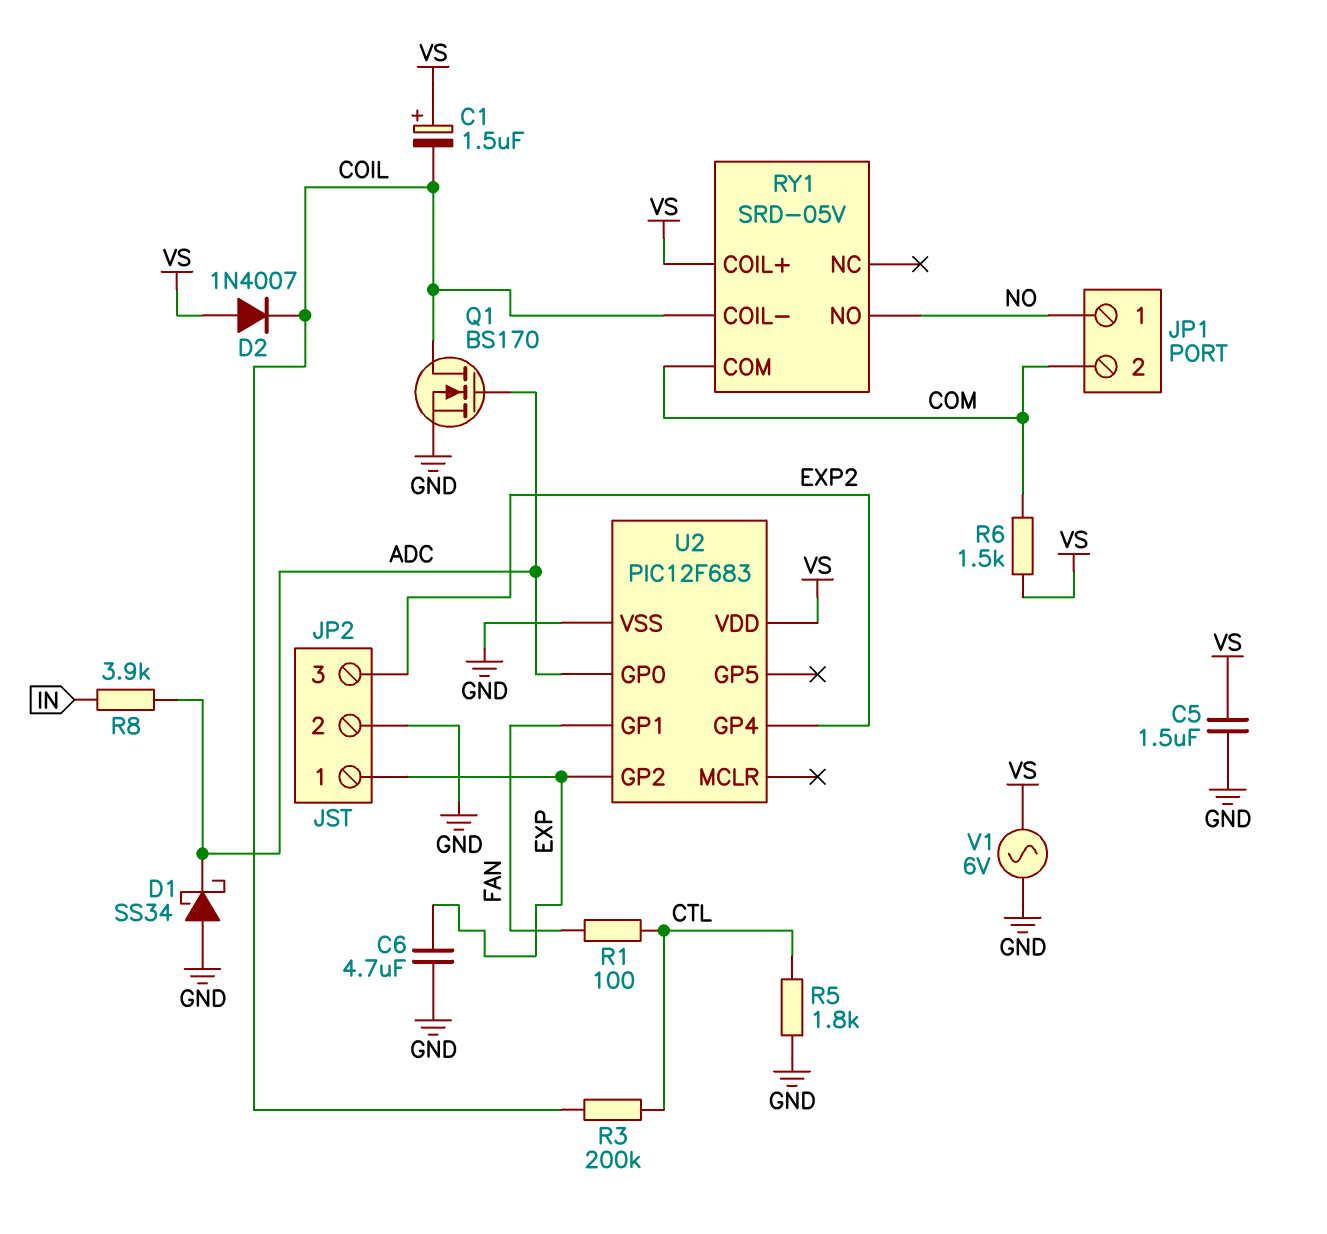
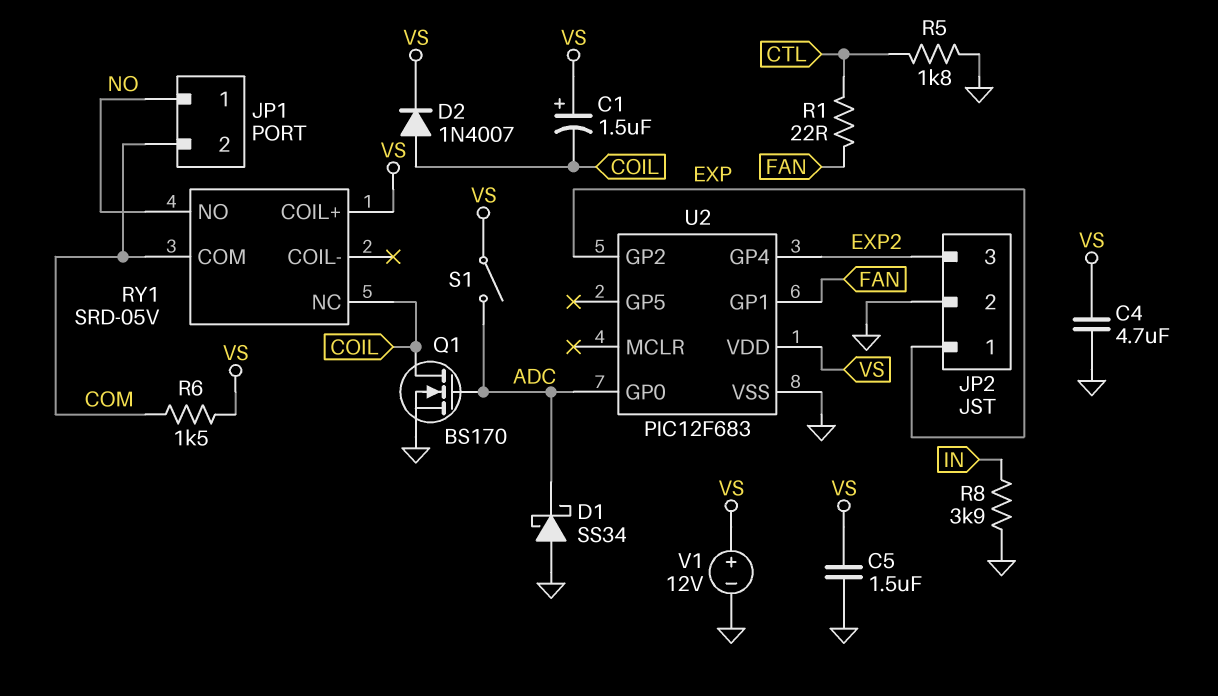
C4: none -> 4.7uF (GND, VS)
C6: 4.7uF (EXP, GND) -> none
D2: diode 1N4007 (A VS, K COIL) -> diode 1N4007 (A COIL, K VS)
R1: 100 (CTL, FAN) -> 22 (CTL, FAN)
R3: 200k (COIL, CTL) -> none
R8: 3.9k (ADC, IN) -> 3.9k (GND, IN)
RY1 pin COIL-: COIL -> none
RY1 pin NC: none -> COIL
S1: none -> switch (ADC, VS)
V1: AC 6V (GND, VS) -> 12V (plus VS, minus GND)

